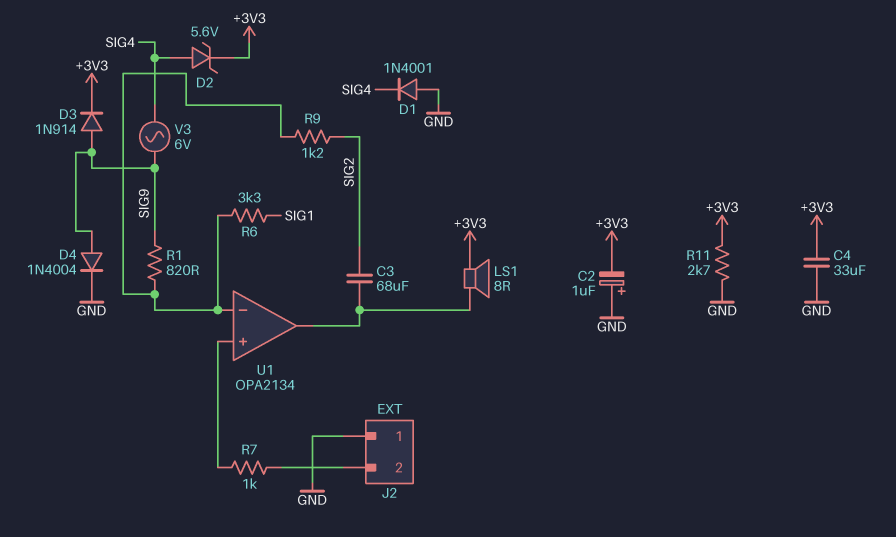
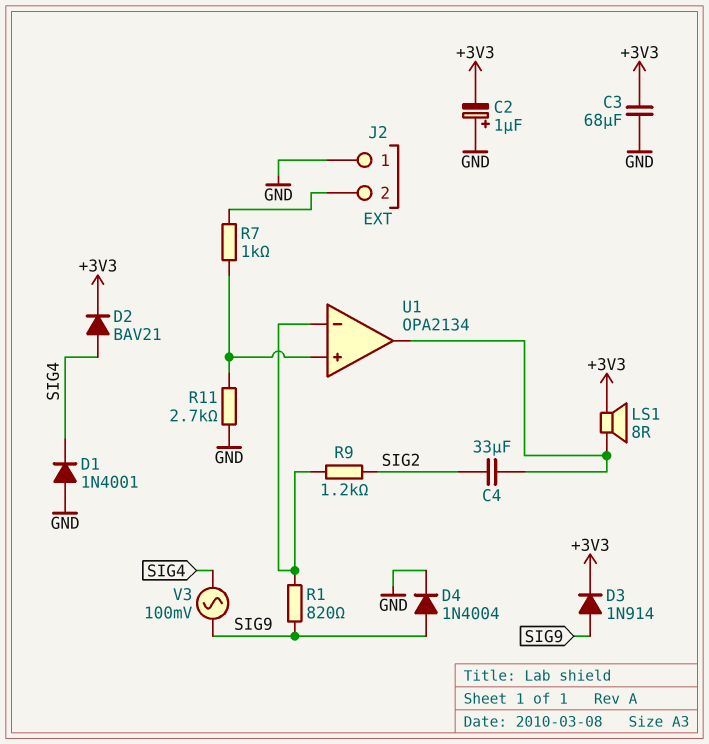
C3: 68uF (SIG2, U1/out) -> 68uF (+3V3, GND)
C4: 33uF (+3V3, GND) -> 33uF (SIG2, U1/out)
D2: zener 5.6V (A SIG4, K +3V3) -> diode BAV21 (A SIG4, K +3V3)
R6: 3.3k (SIG1, U1/in-) -> none
R11: 2.7k (+3V3, GND) -> 2.7k (GND, U1/in+)
V3: AC 6V (SIG4, SIG9) -> AC 100mV (SIG4, SIG9)

